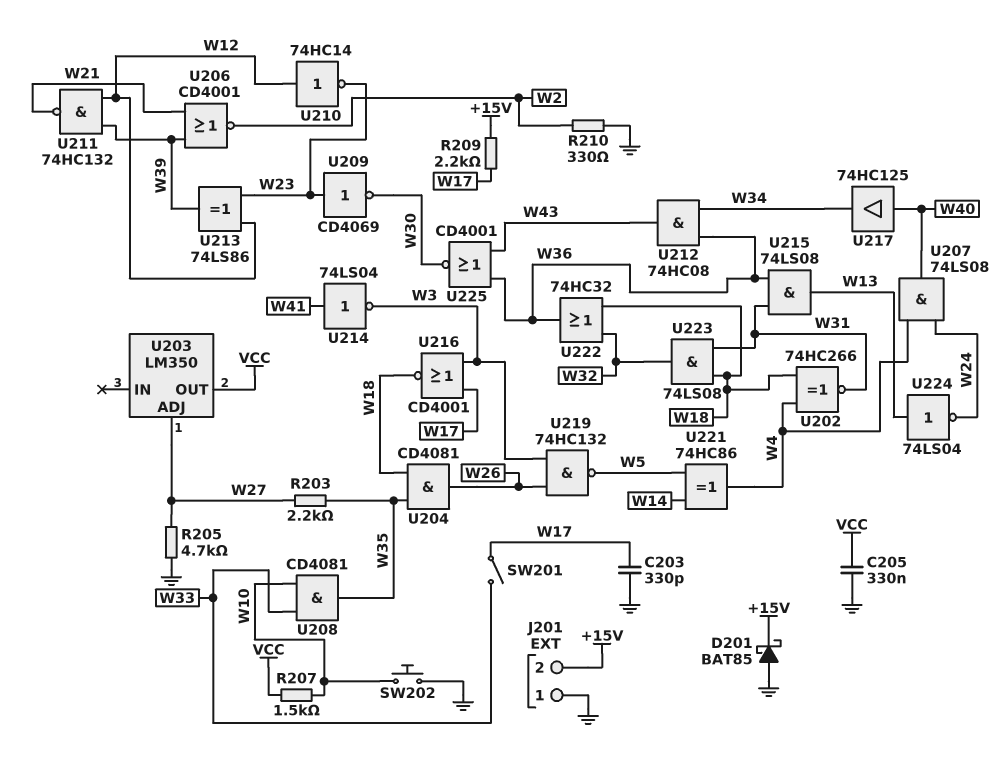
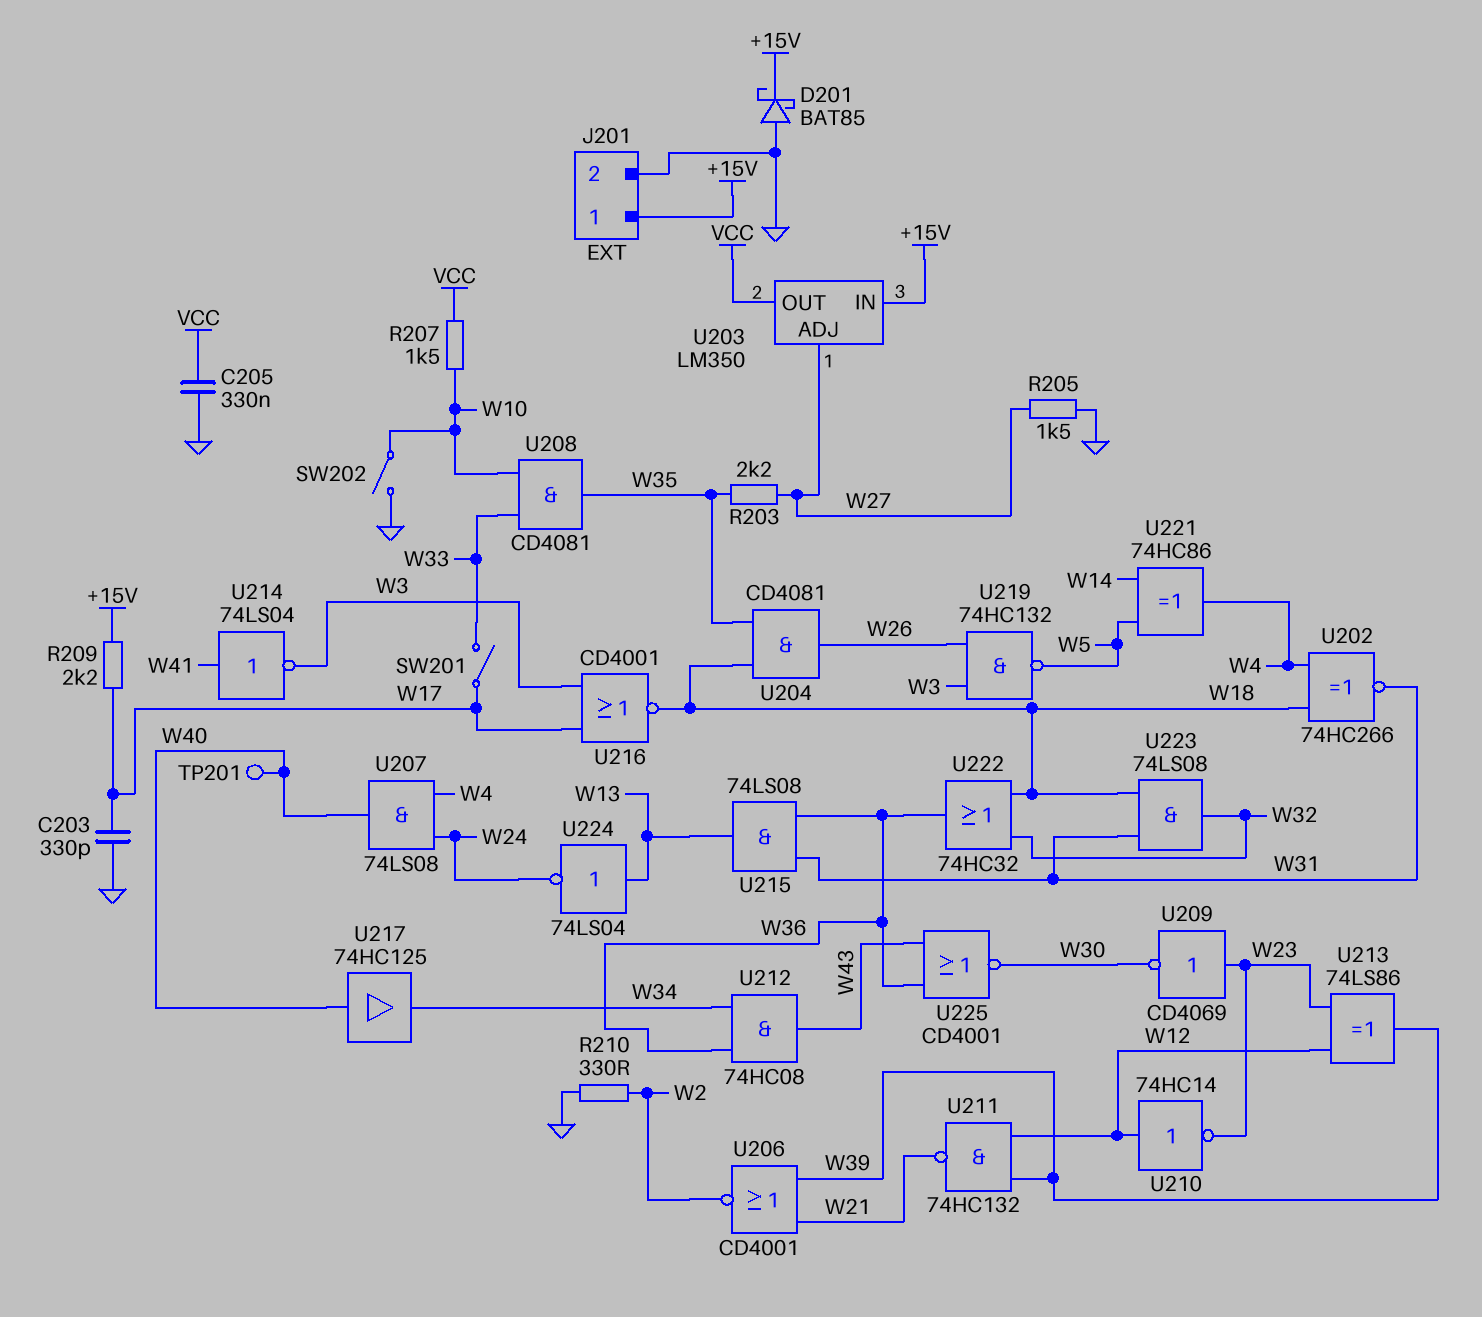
J201 pin 1: GND -> +15V
J201 pin 2: +15V -> GND
R205: 4.7k (GND, W27) -> 1.5k (GND, W27)
SW202: button (GND, W10) -> switch (GND, W10)
TP201: none -> test point (W40)
U203 pin IN: none -> +15V

